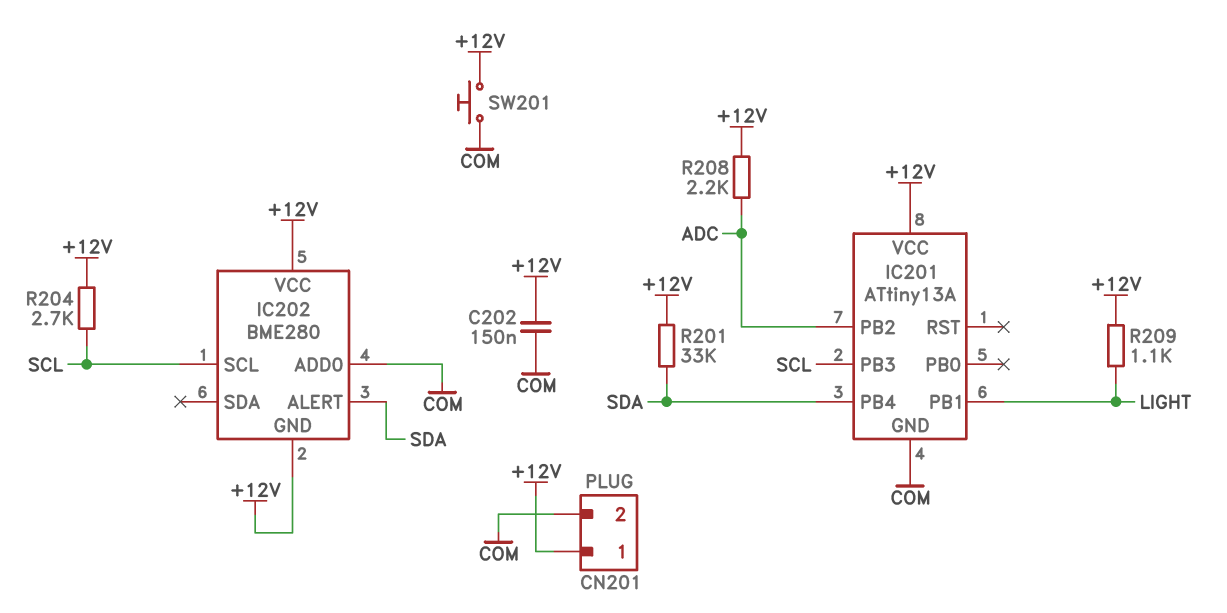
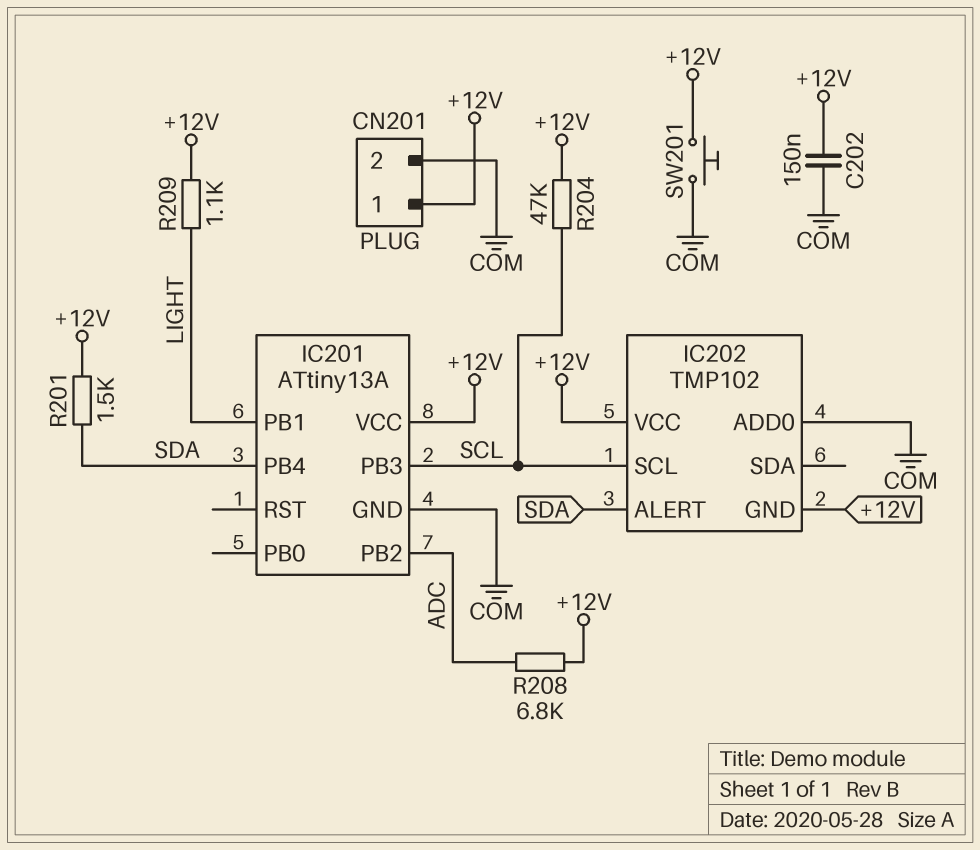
IC202: BME280 -> TMP102
R201: 33k (+12V, SDA) -> 1.5k (+12V, SDA)
R204: 2.7k (+12V, SCL) -> 47k (+12V, SCL)
R208: 2.2k (+12V, ADC) -> 6.8k (+12V, ADC)

